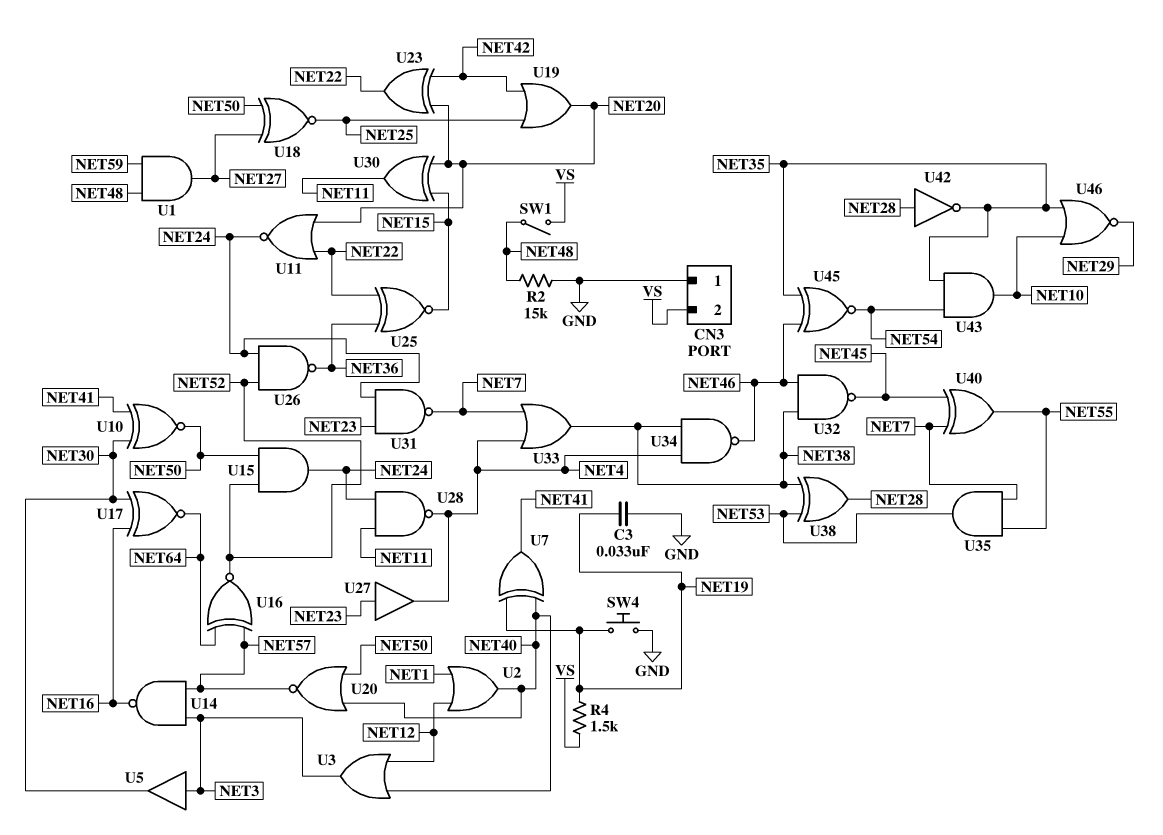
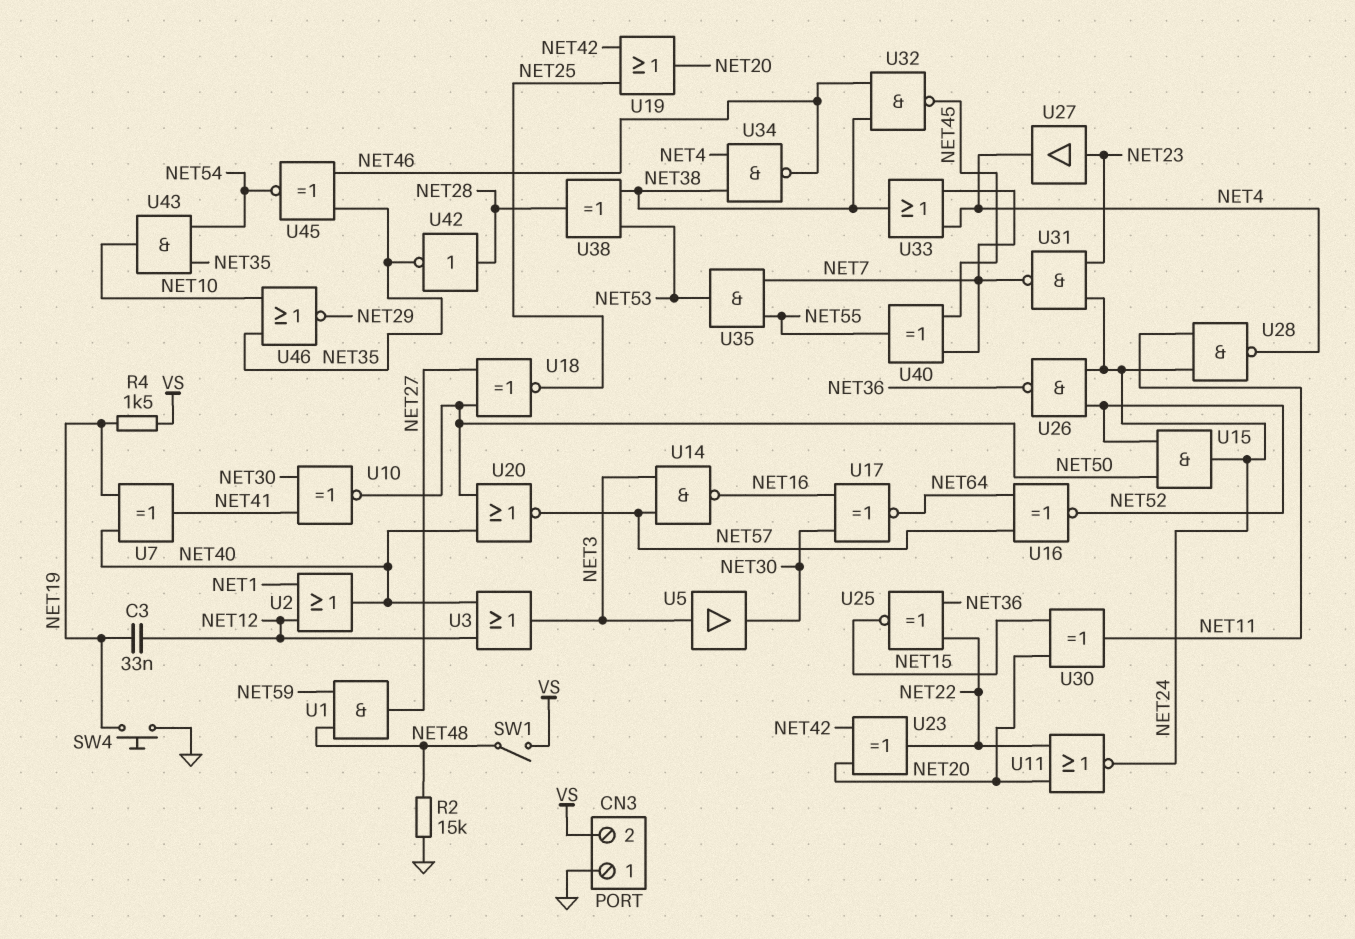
C3: 33nF (GND, NET19) -> 33nF (NET12, NET19)

